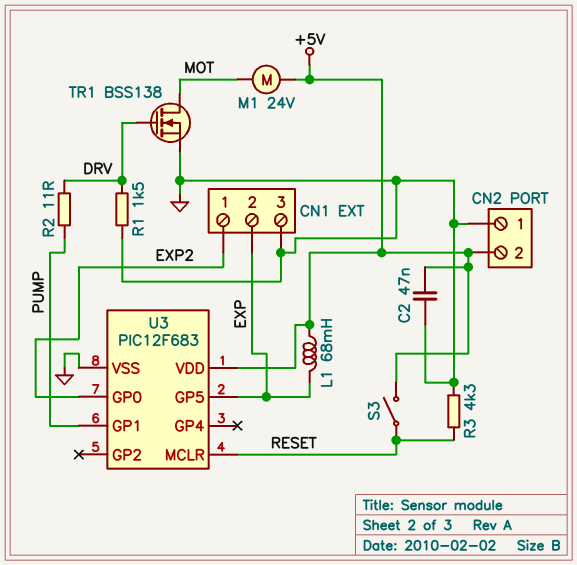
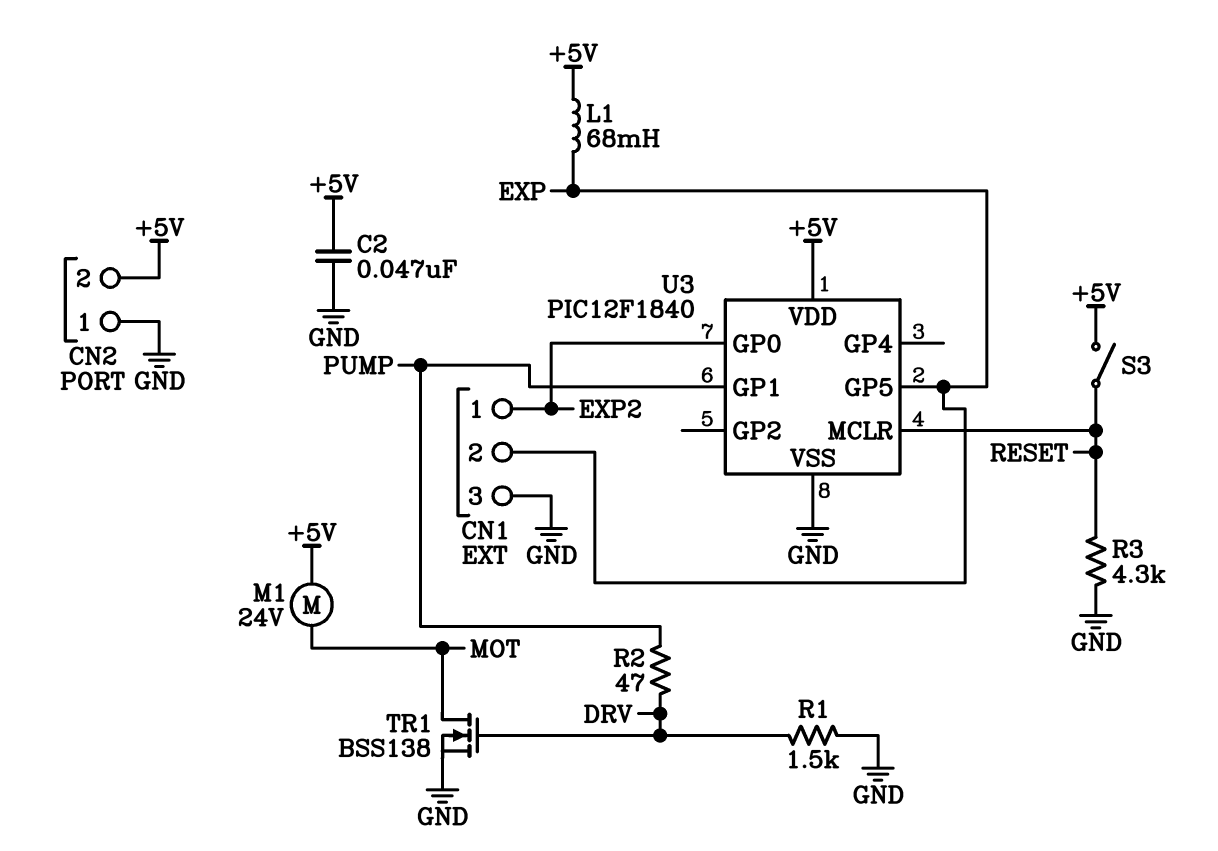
R2: 11 (DRV, PUMP) -> 47 (DRV, PUMP)
U3: PIC12F683 -> PIC12F1840

